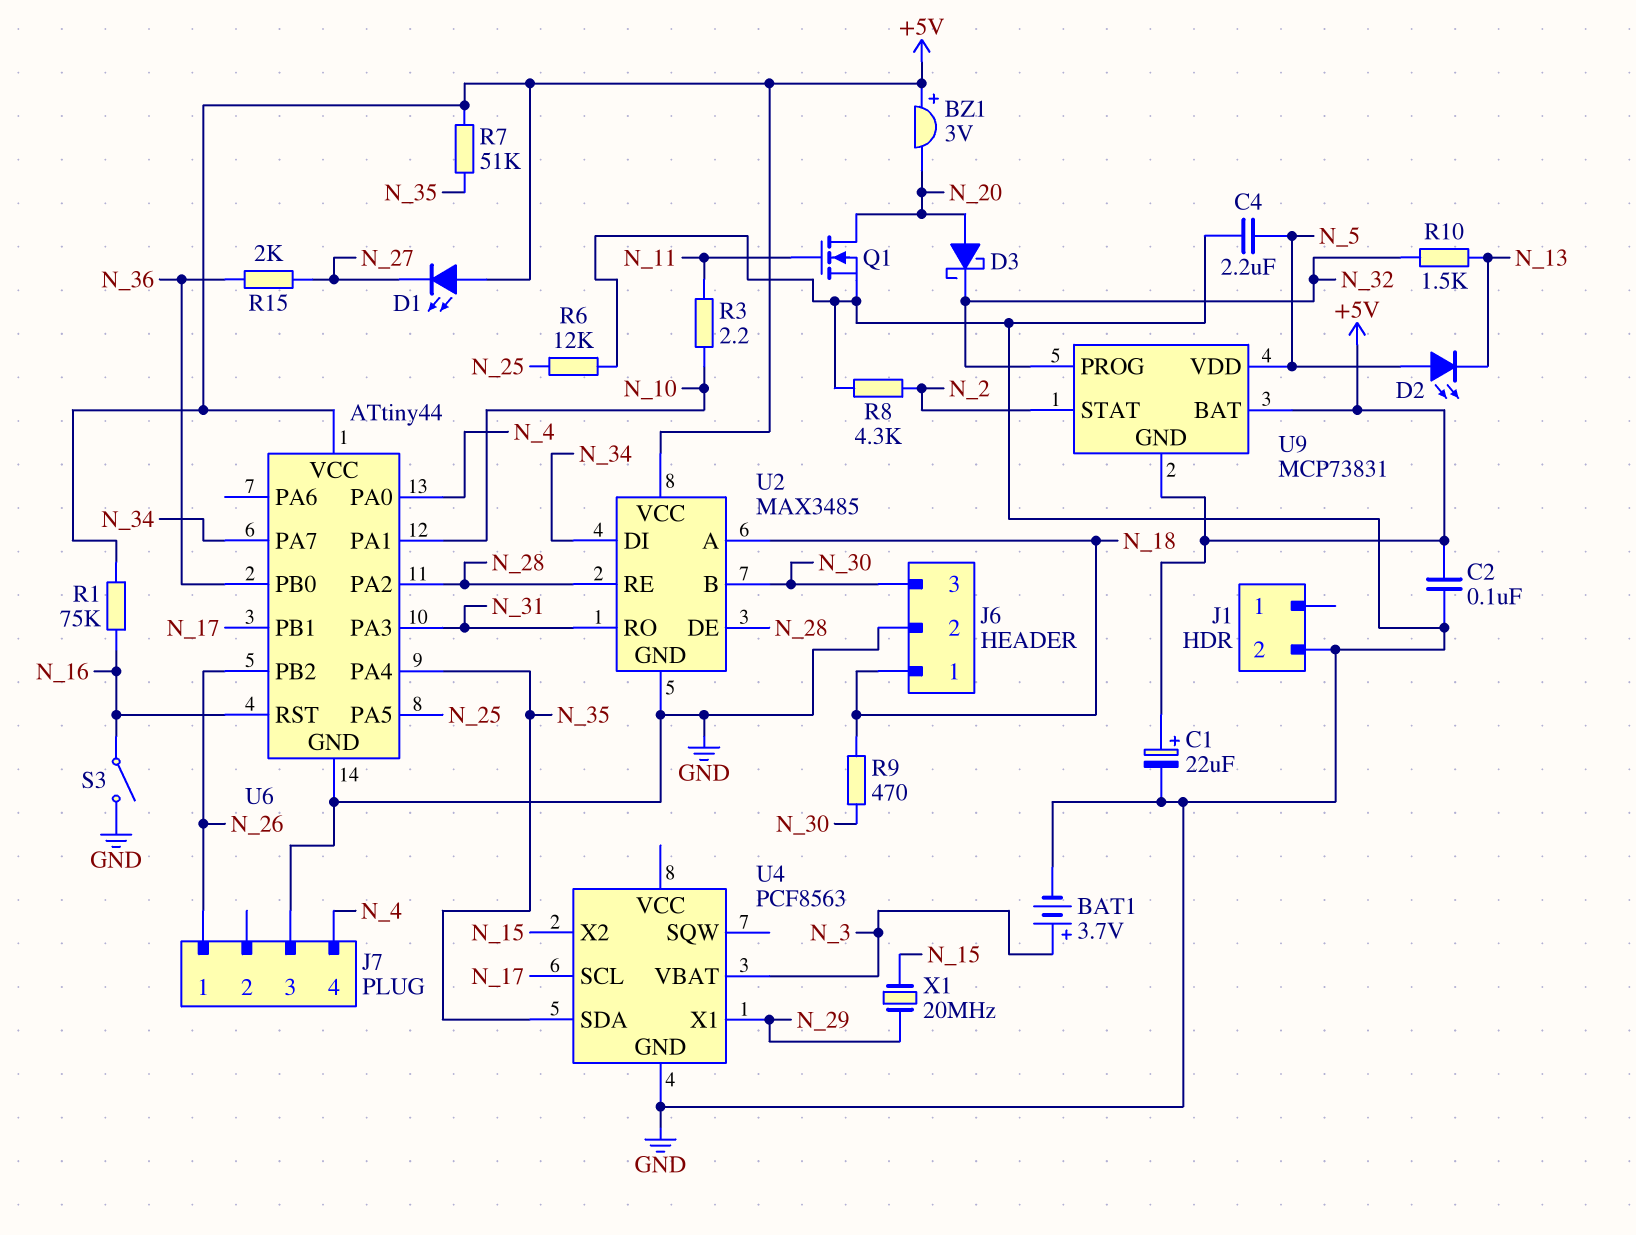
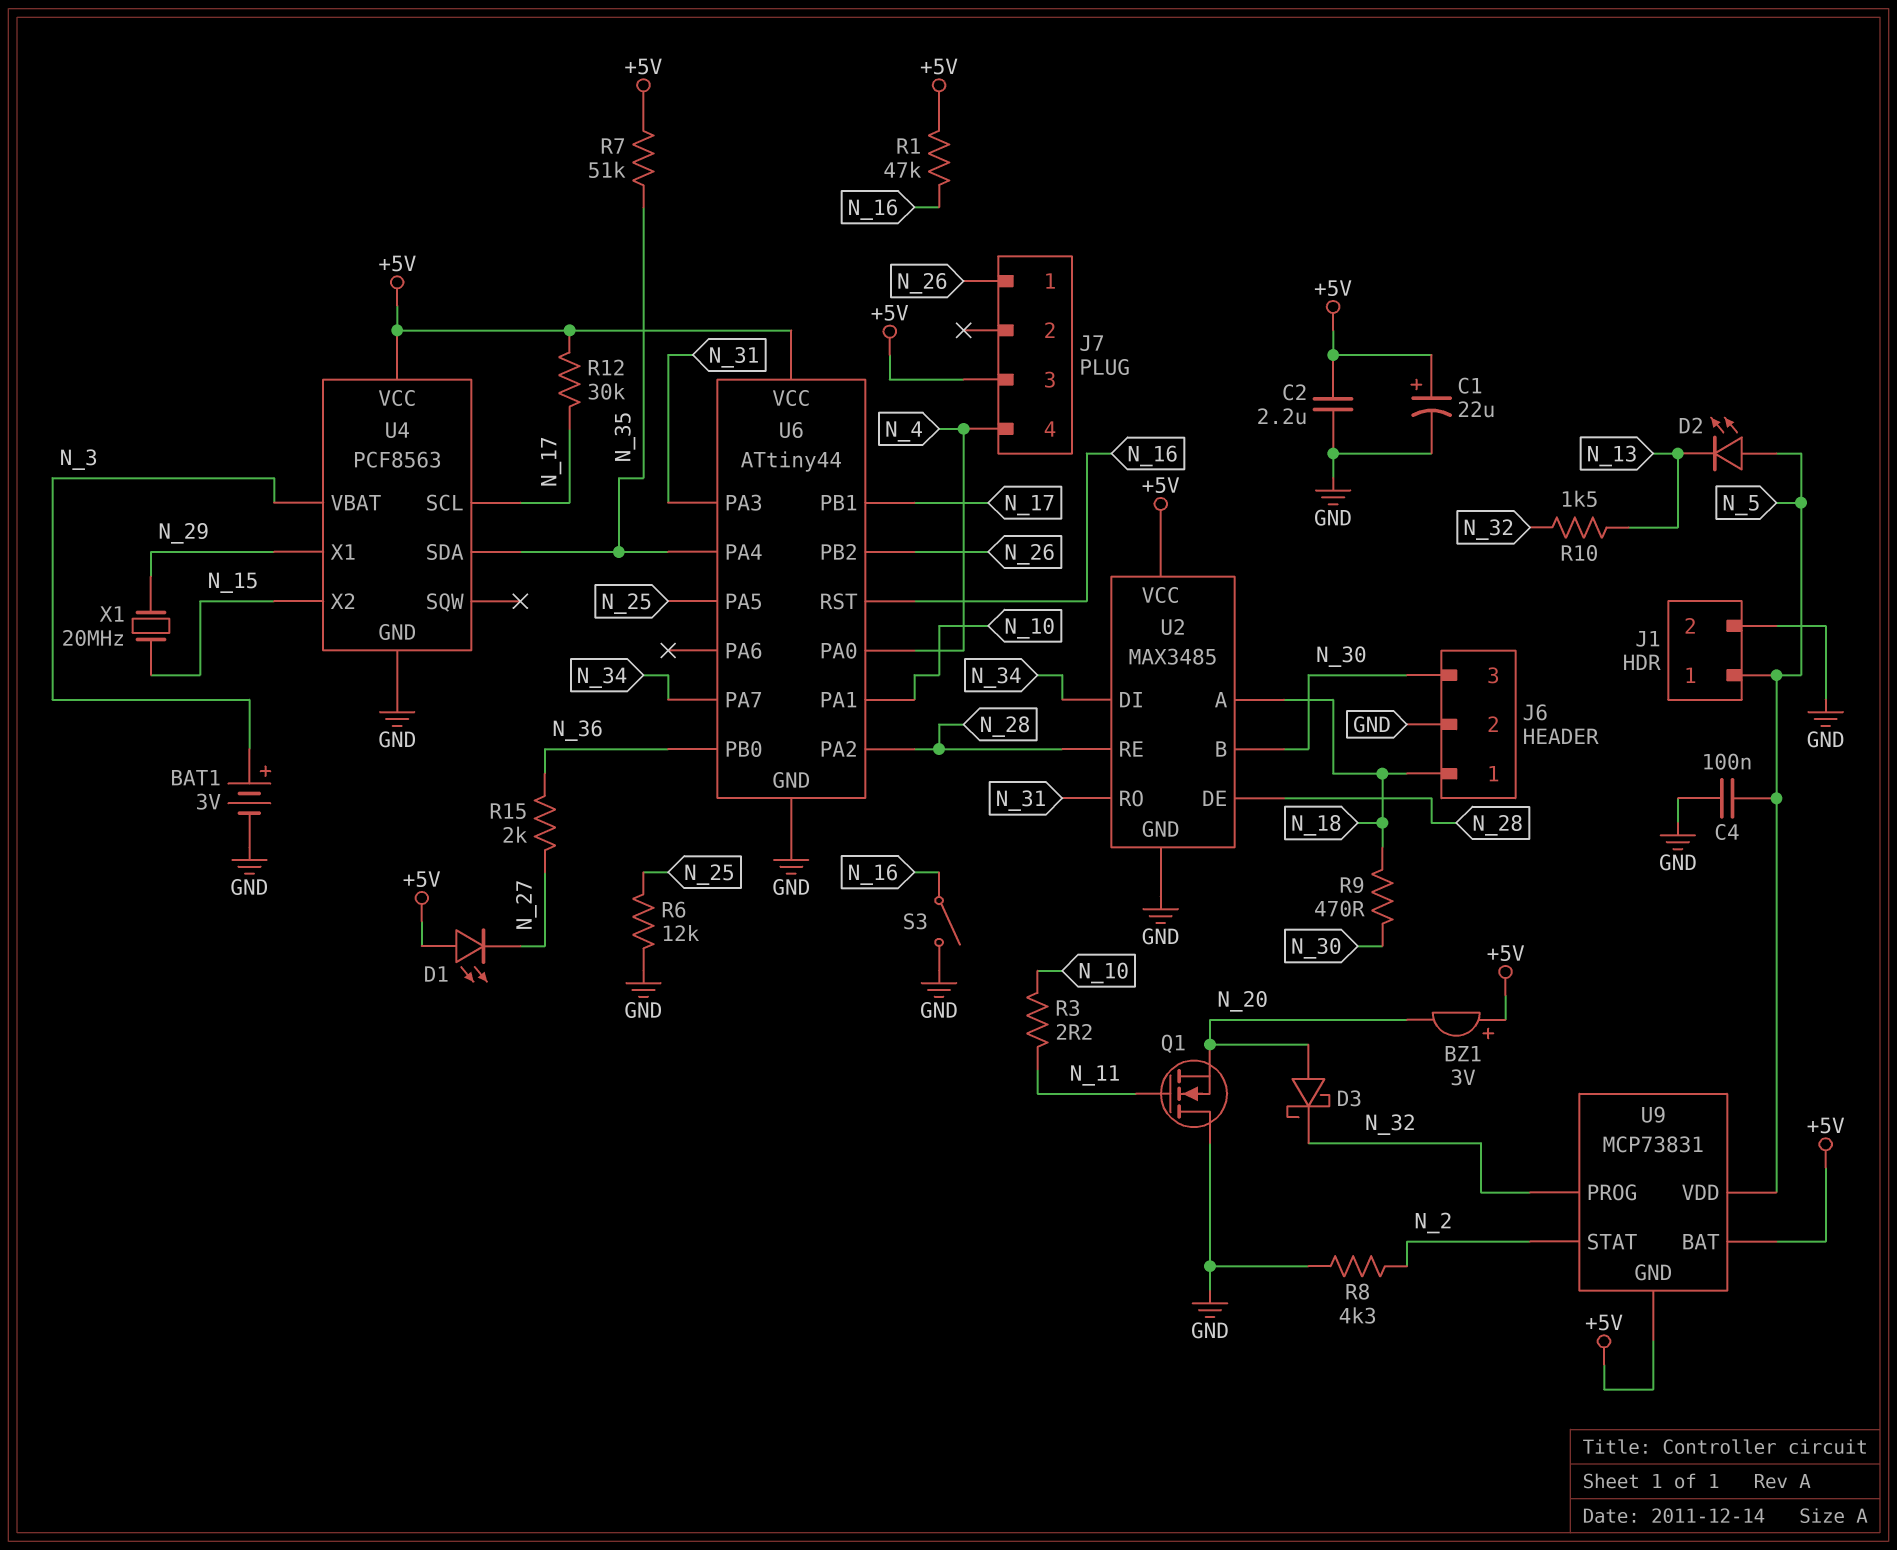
BAT1: 3.7V (plus N_3, minus GND) -> 3V (plus N_3, minus GND)
C2: 100nF (+5V, GND) -> 2.2uF (+5V, GND)
C4: 2.2uF (GND, N_5) -> 100nF (GND, N_5)
J1 pin 1: none -> N_5
J7 pin 3: GND -> +5V
Q1: NMOS (G N_11, D N_20, S GND) -> NMOS (G N_11, D GND, S N_20)
R1: 75k (+5V, N_16) -> 47k (+5V, N_16)
R12: none -> 30k (+5V, N_17)
U4 pin VCC: none -> +5V

